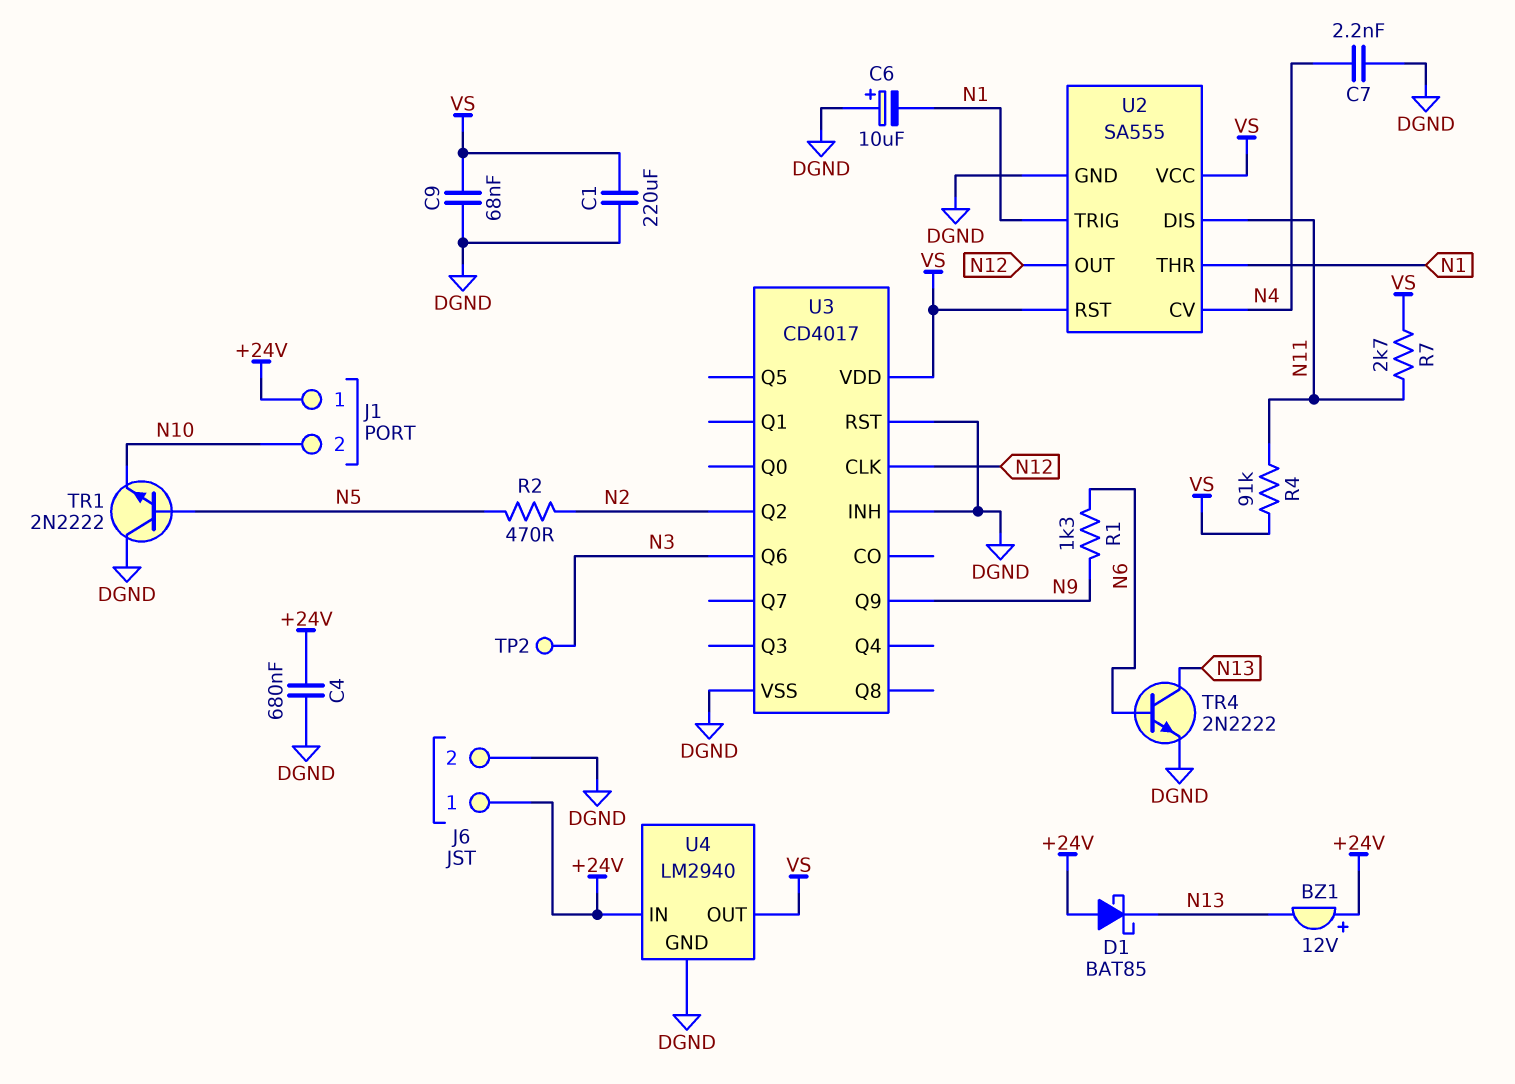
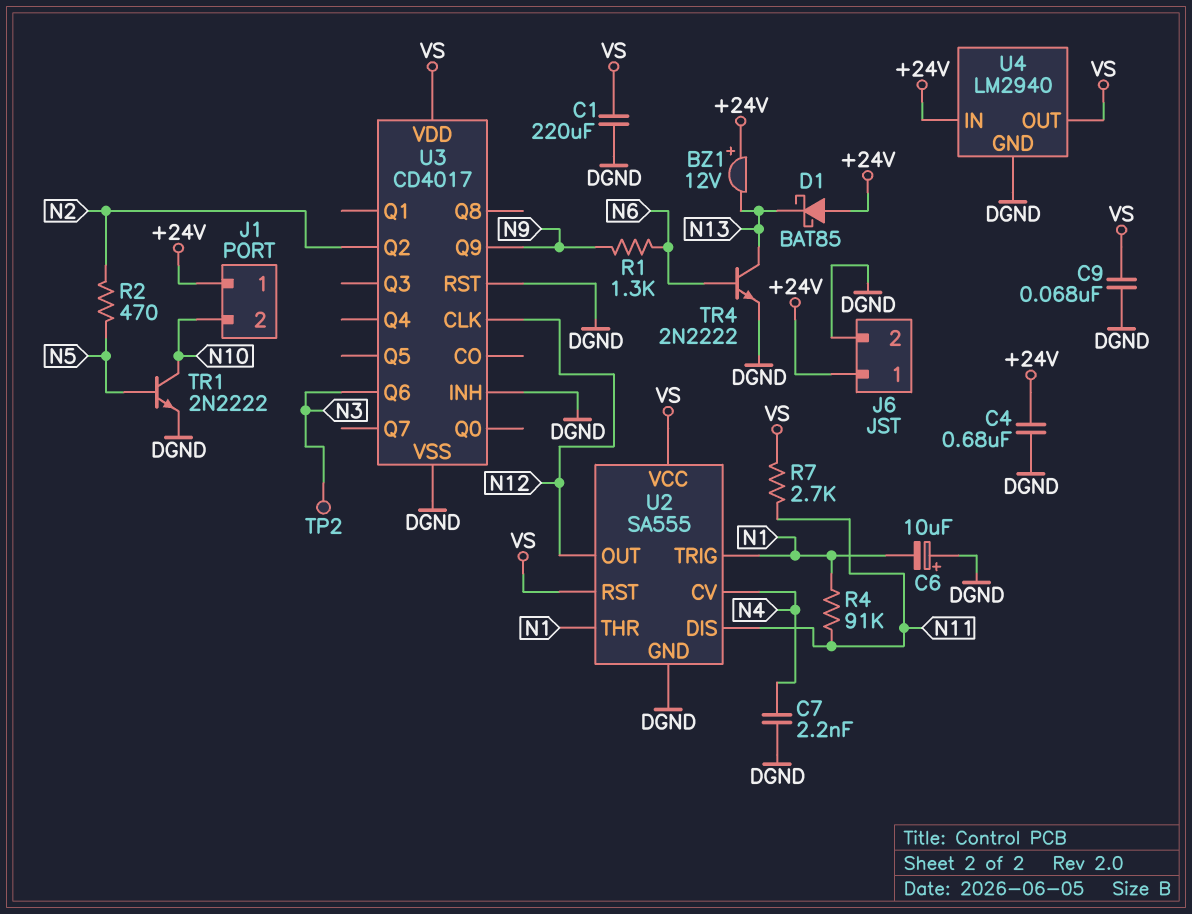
R4: 91k (N11, VS) -> 91k (N1, N11)
TR1: NPN 2N2222 (B N5, C DGND, E N10) -> NPN 2N2222 (B N5, C N10, E DGND)

